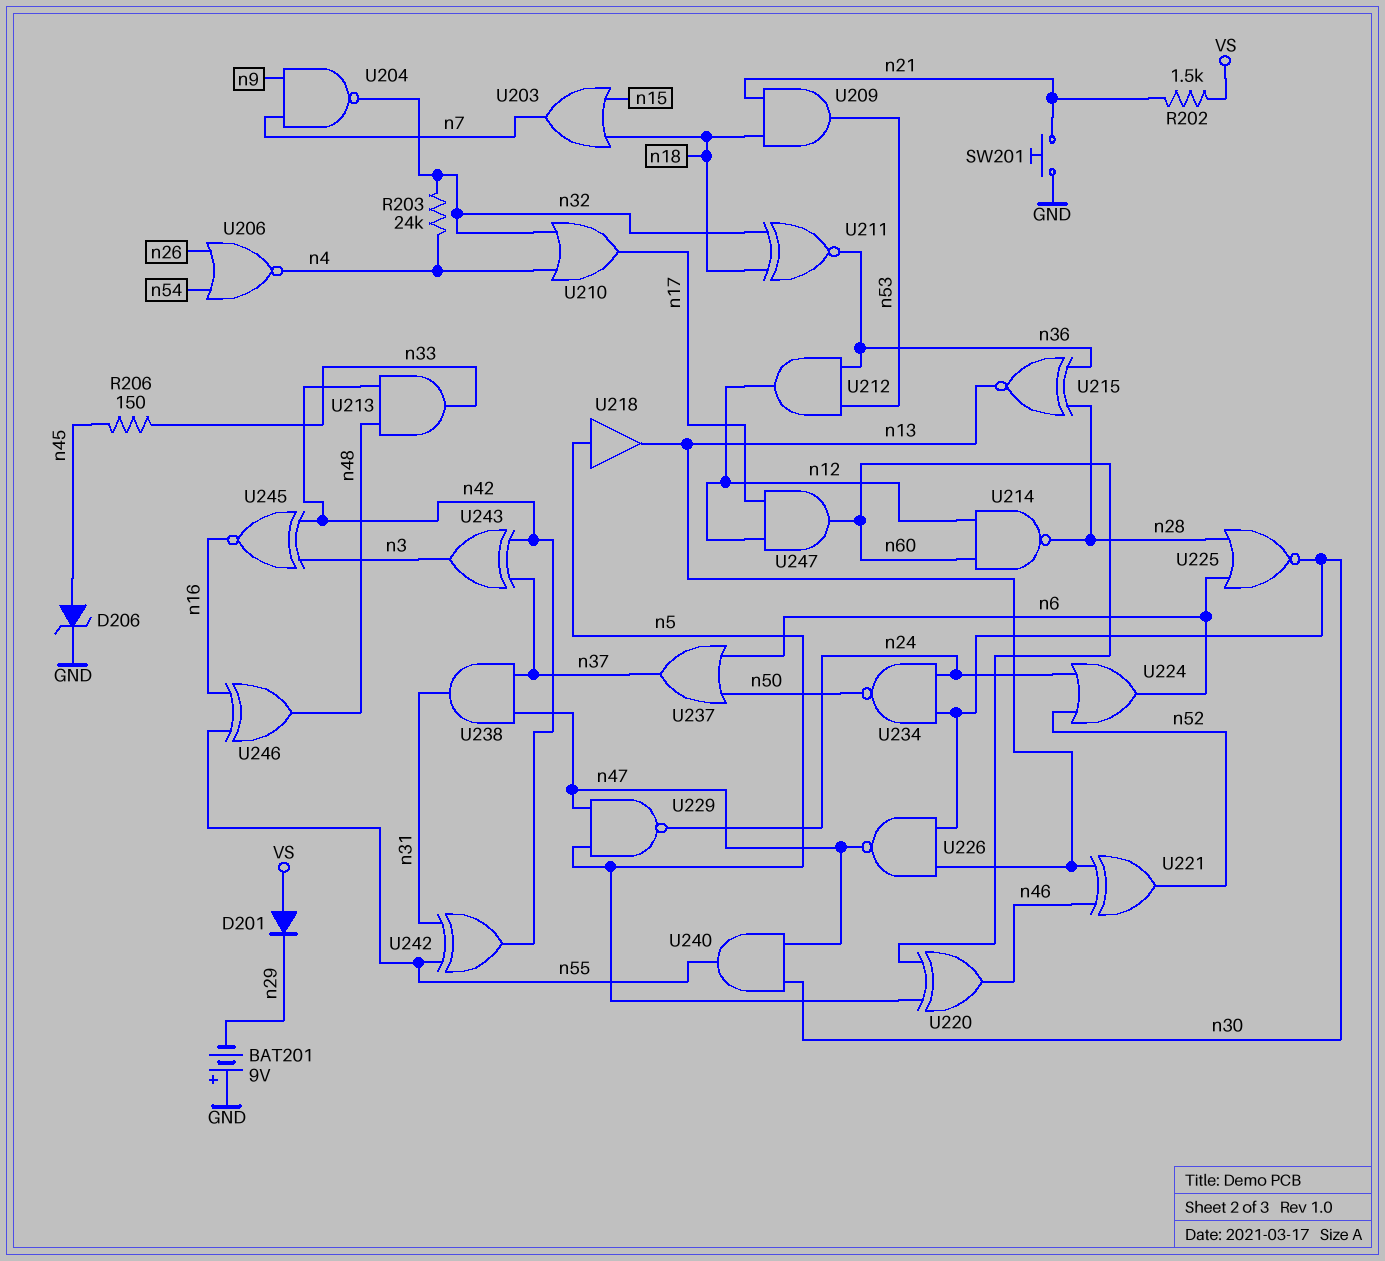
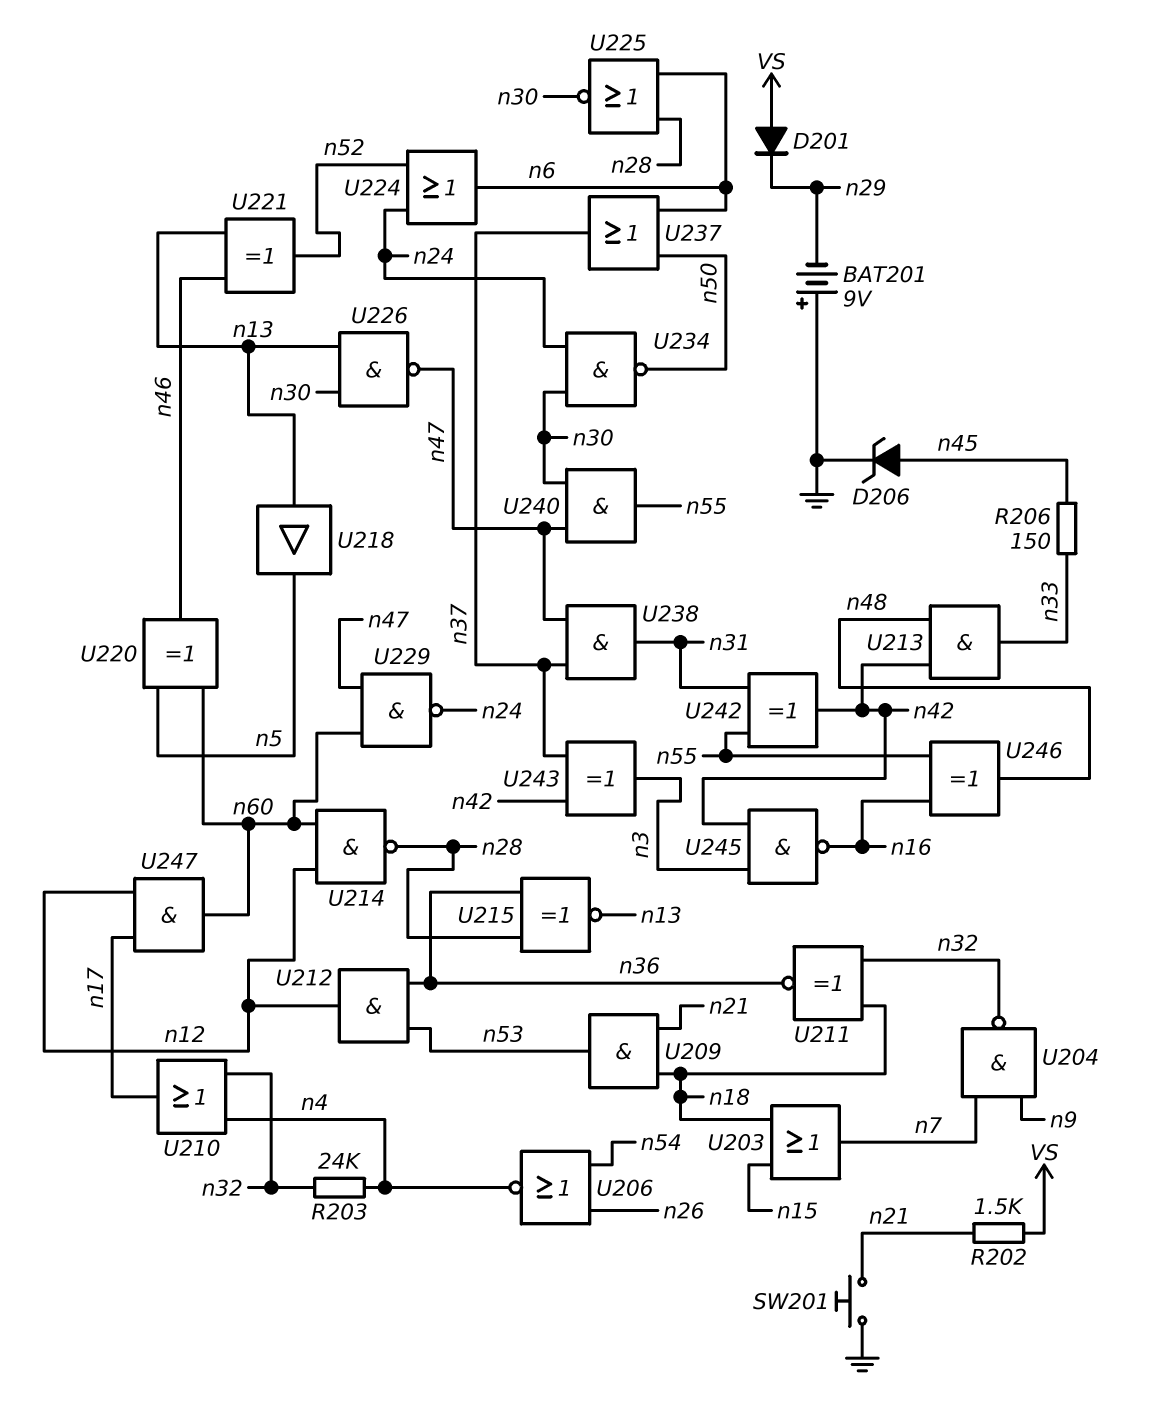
U218: buffer (in n5, out n13) -> buffer (in n13, out n5)
U229: NAND (in n5, in n47, out n24) -> NAND (in n47, in n60, out n24)
U245: XNOR (in n3, in n42, out n16) -> NAND (in n3, in n42, out n16)

